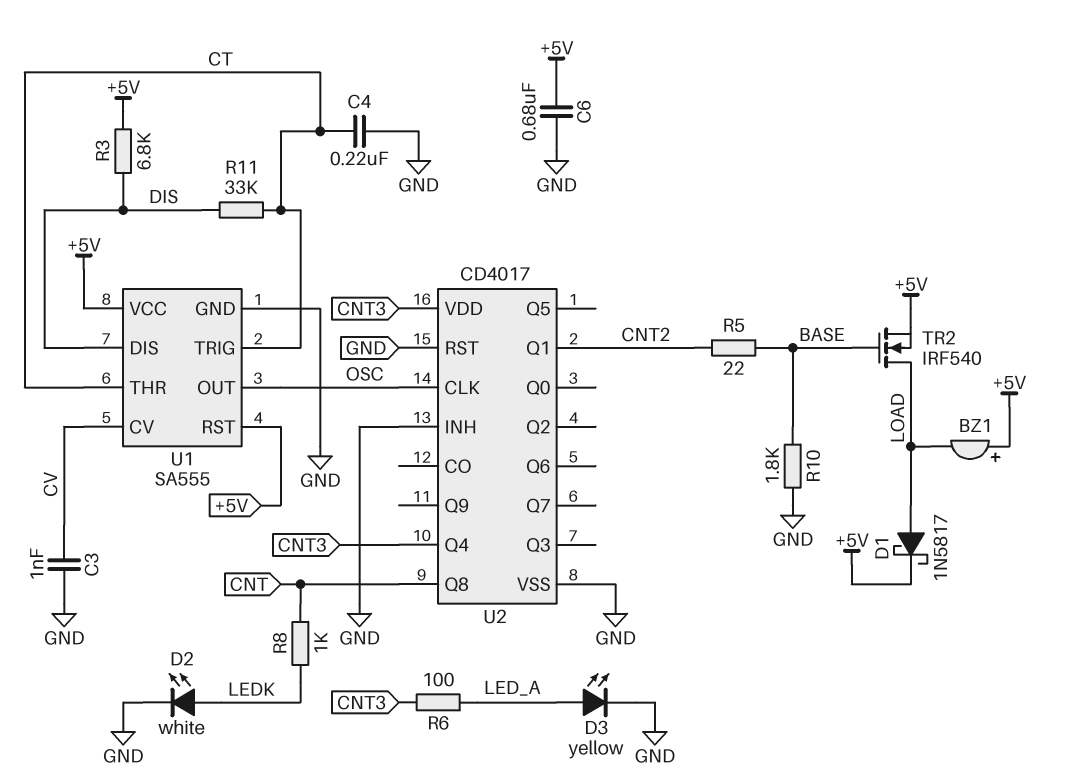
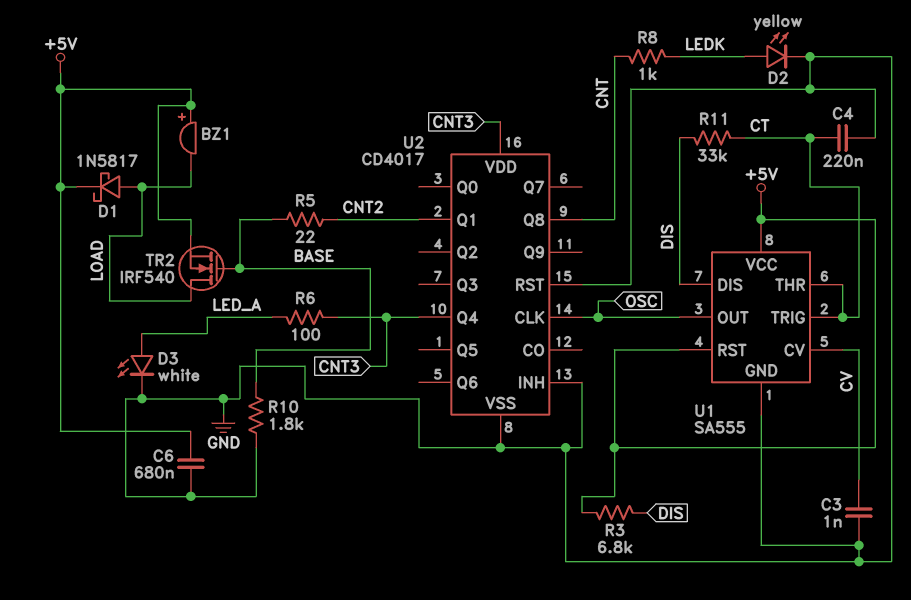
D2: LED white (A LEDK, K GND) -> LED yellow (A LEDK, K GND)
D3: LED yellow (A LED_A, K GND) -> LED white (A LED_A, K GND)

